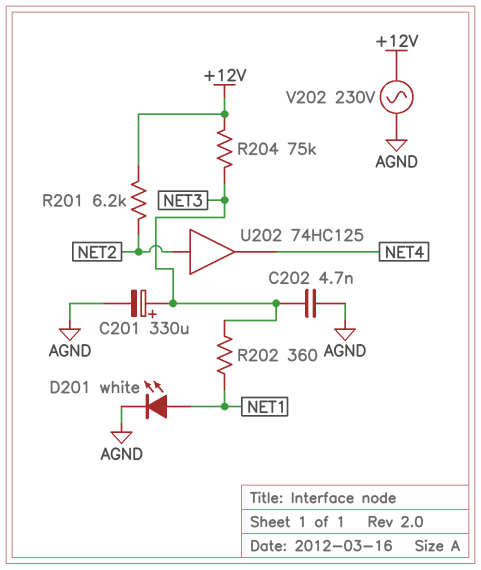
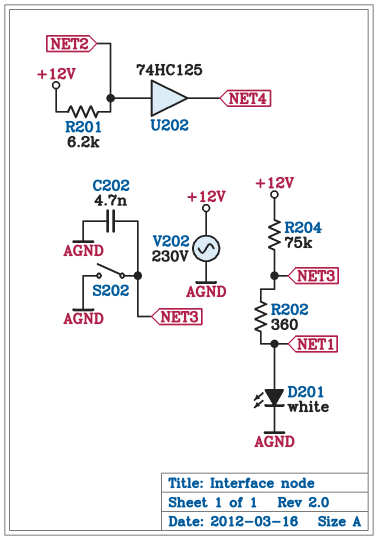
C201: 330uF (plus NET3, minus AGND) -> none
S202: none -> switch (AGND, NET3)

